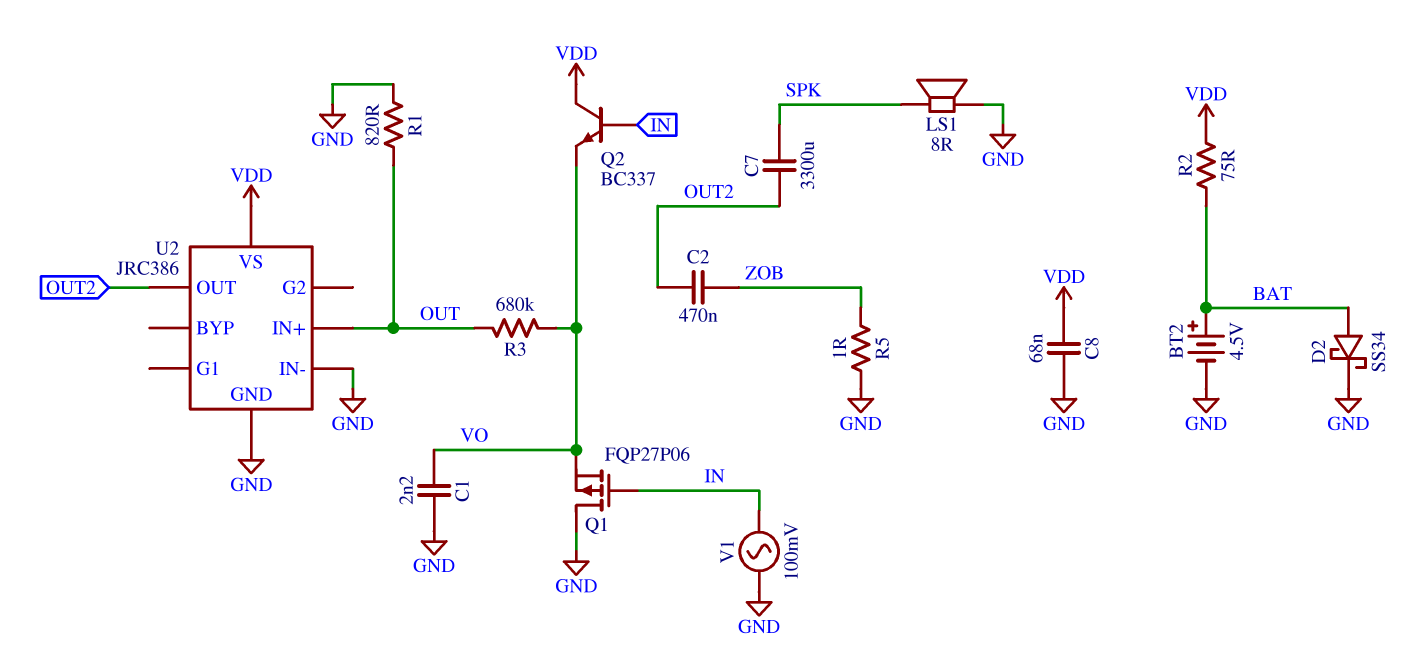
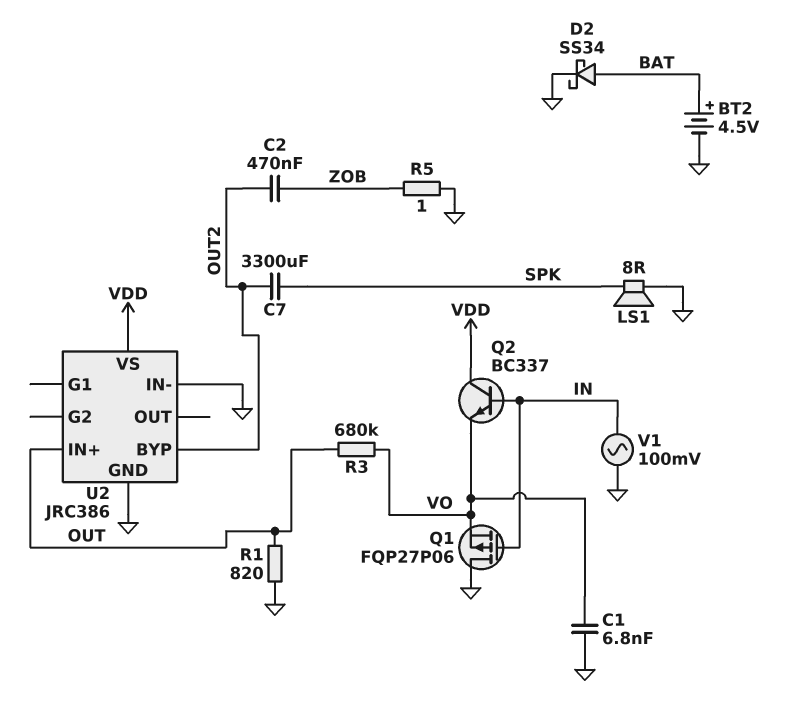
C1: 2.2nF (GND, VO) -> 6.8nF (GND, VO)
C8: 68nF (GND, VDD) -> none
R2: 75 (BAT, VDD) -> none
U2 pin BYP: none -> OUT2
U2 pin OUT: OUT2 -> none

